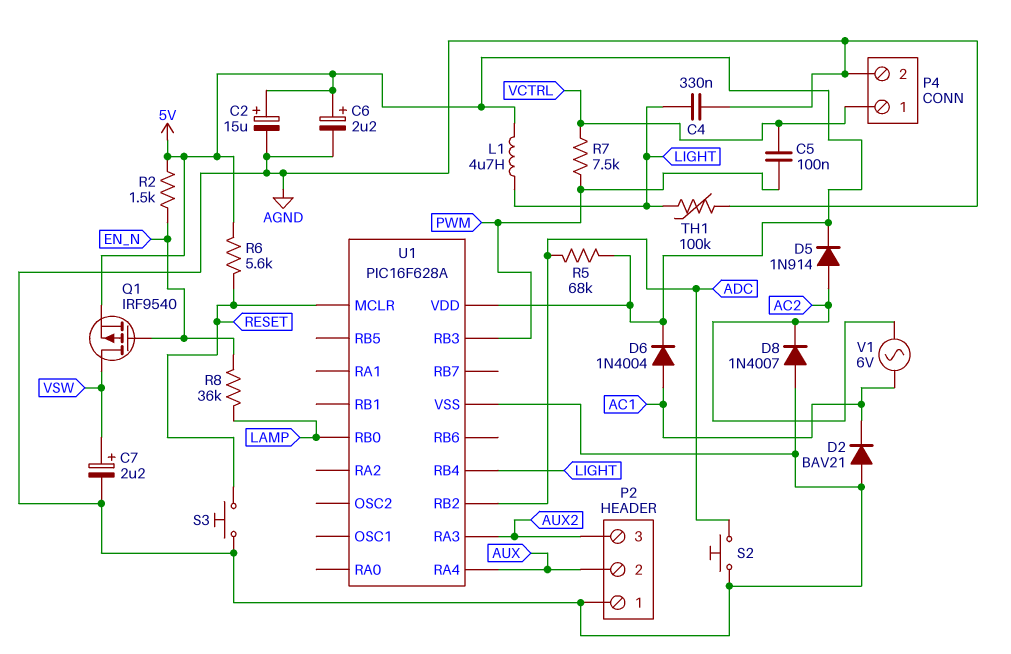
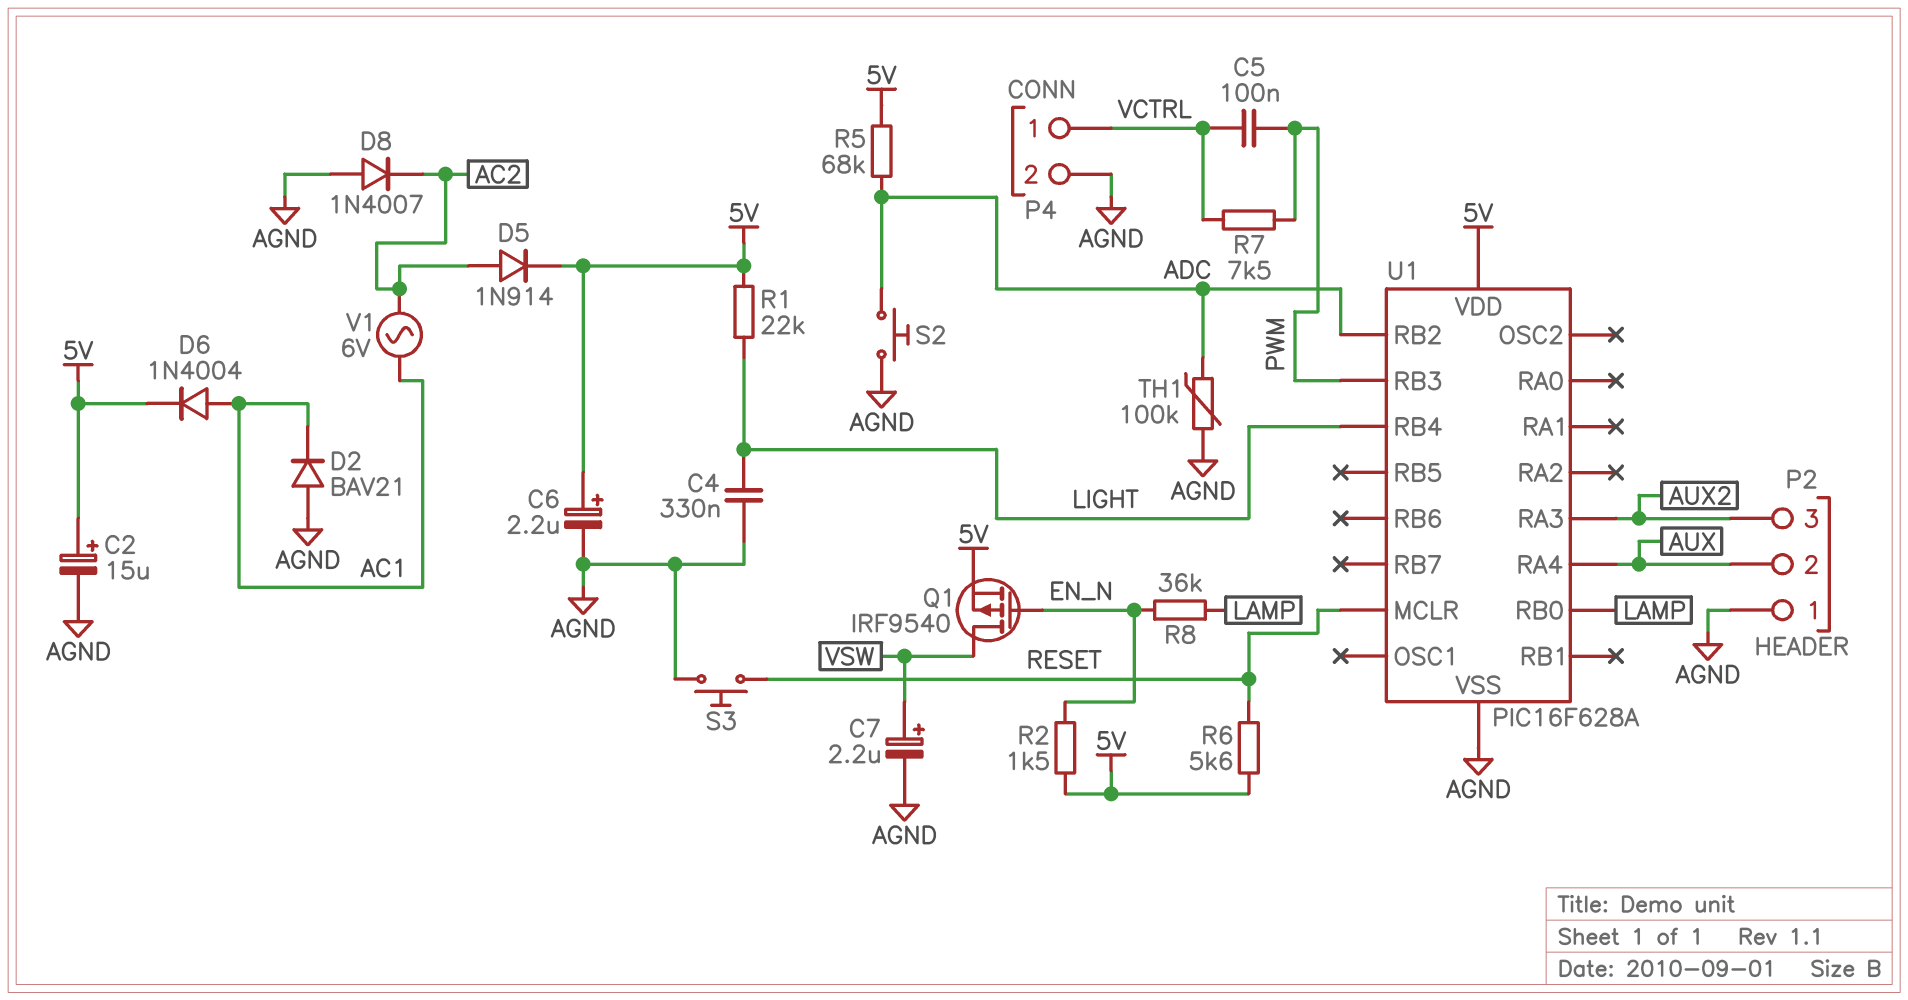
L1: 4.7uH (5V, LIGHT) -> none
R1: none -> 22k (5V, LIGHT)
TH1: 100k (AGND, LIGHT) -> 100k (ADC, AGND)

